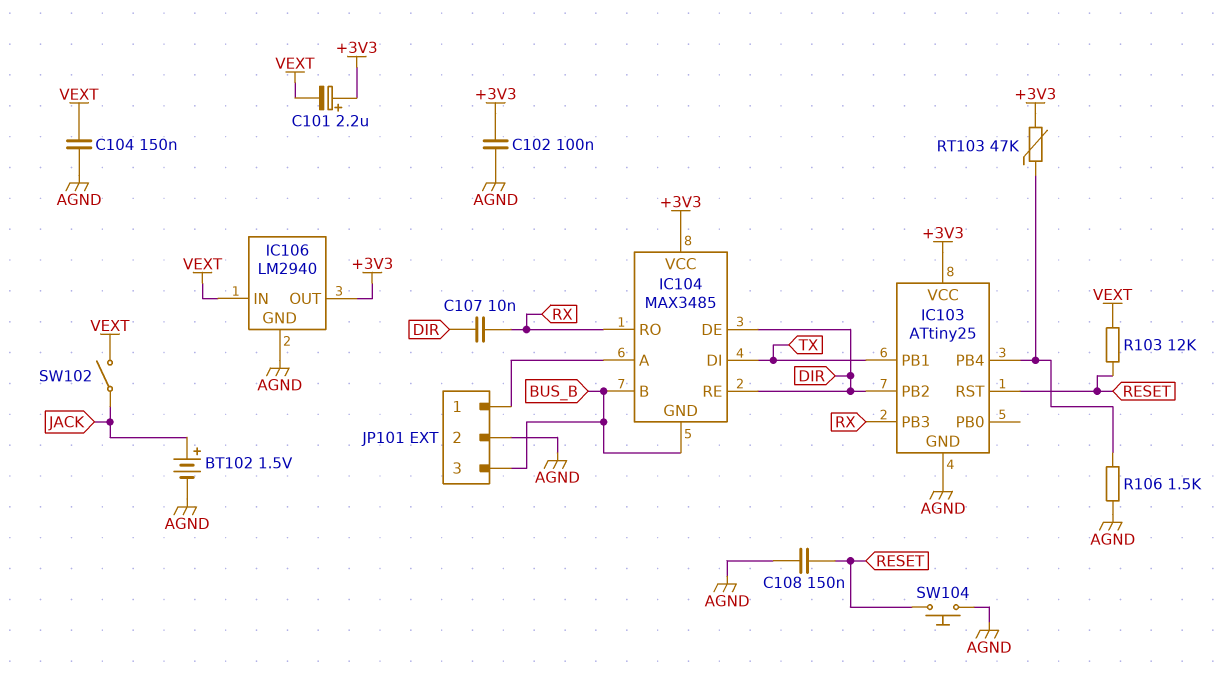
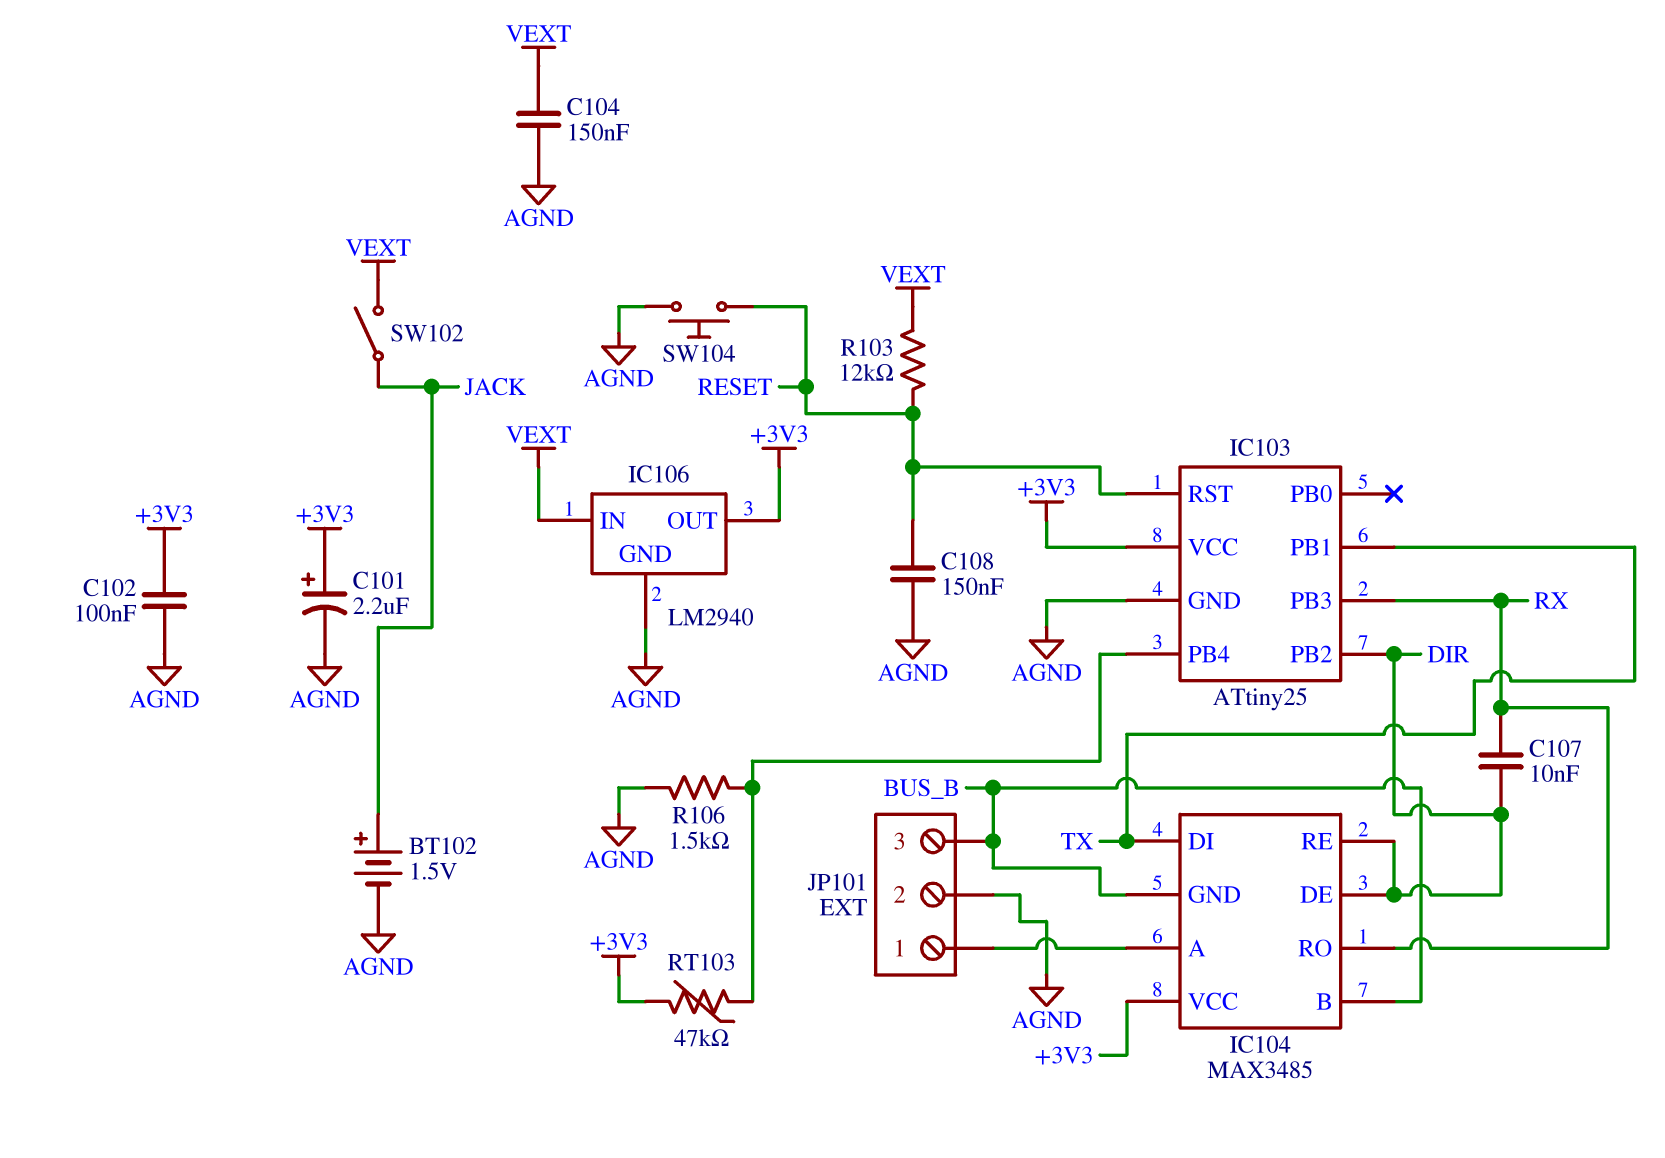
C101: 2.2uF (plus +3V3, minus VEXT) -> 2.2uF (plus +3V3, minus AGND)

